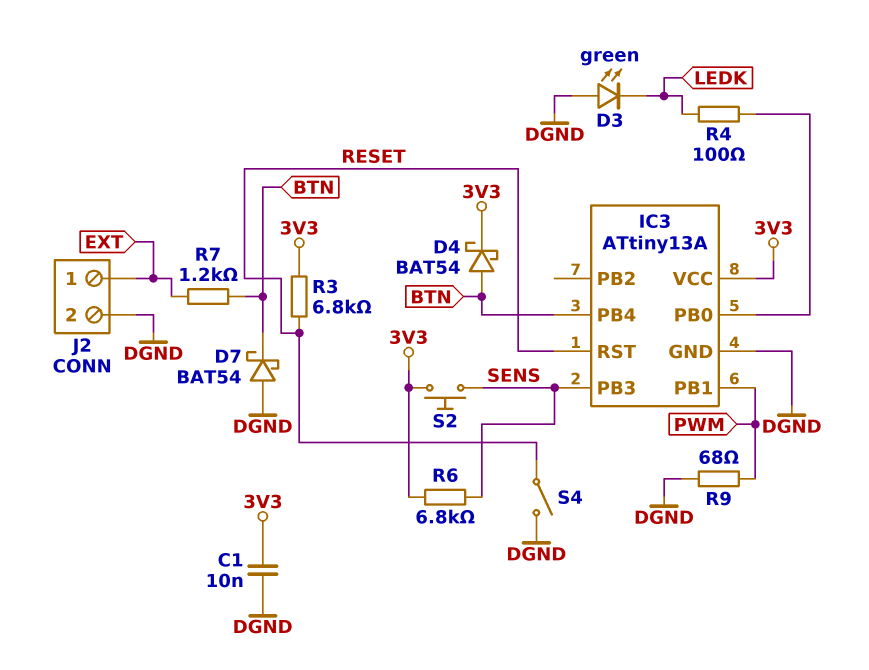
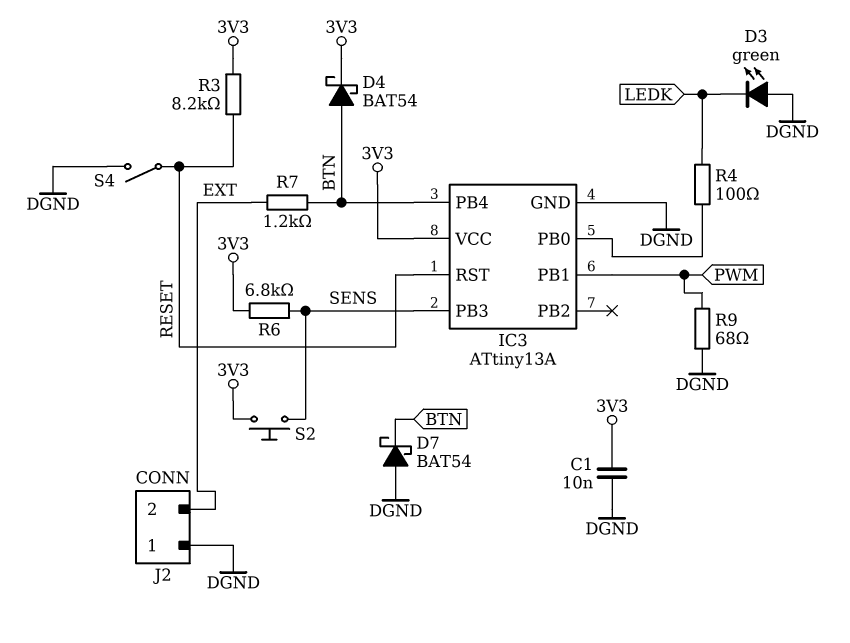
J2 pin 1: EXT -> DGND
J2 pin 2: DGND -> EXT
R3: 6.8k (3V3, RESET) -> 8.2k (3V3, RESET)

